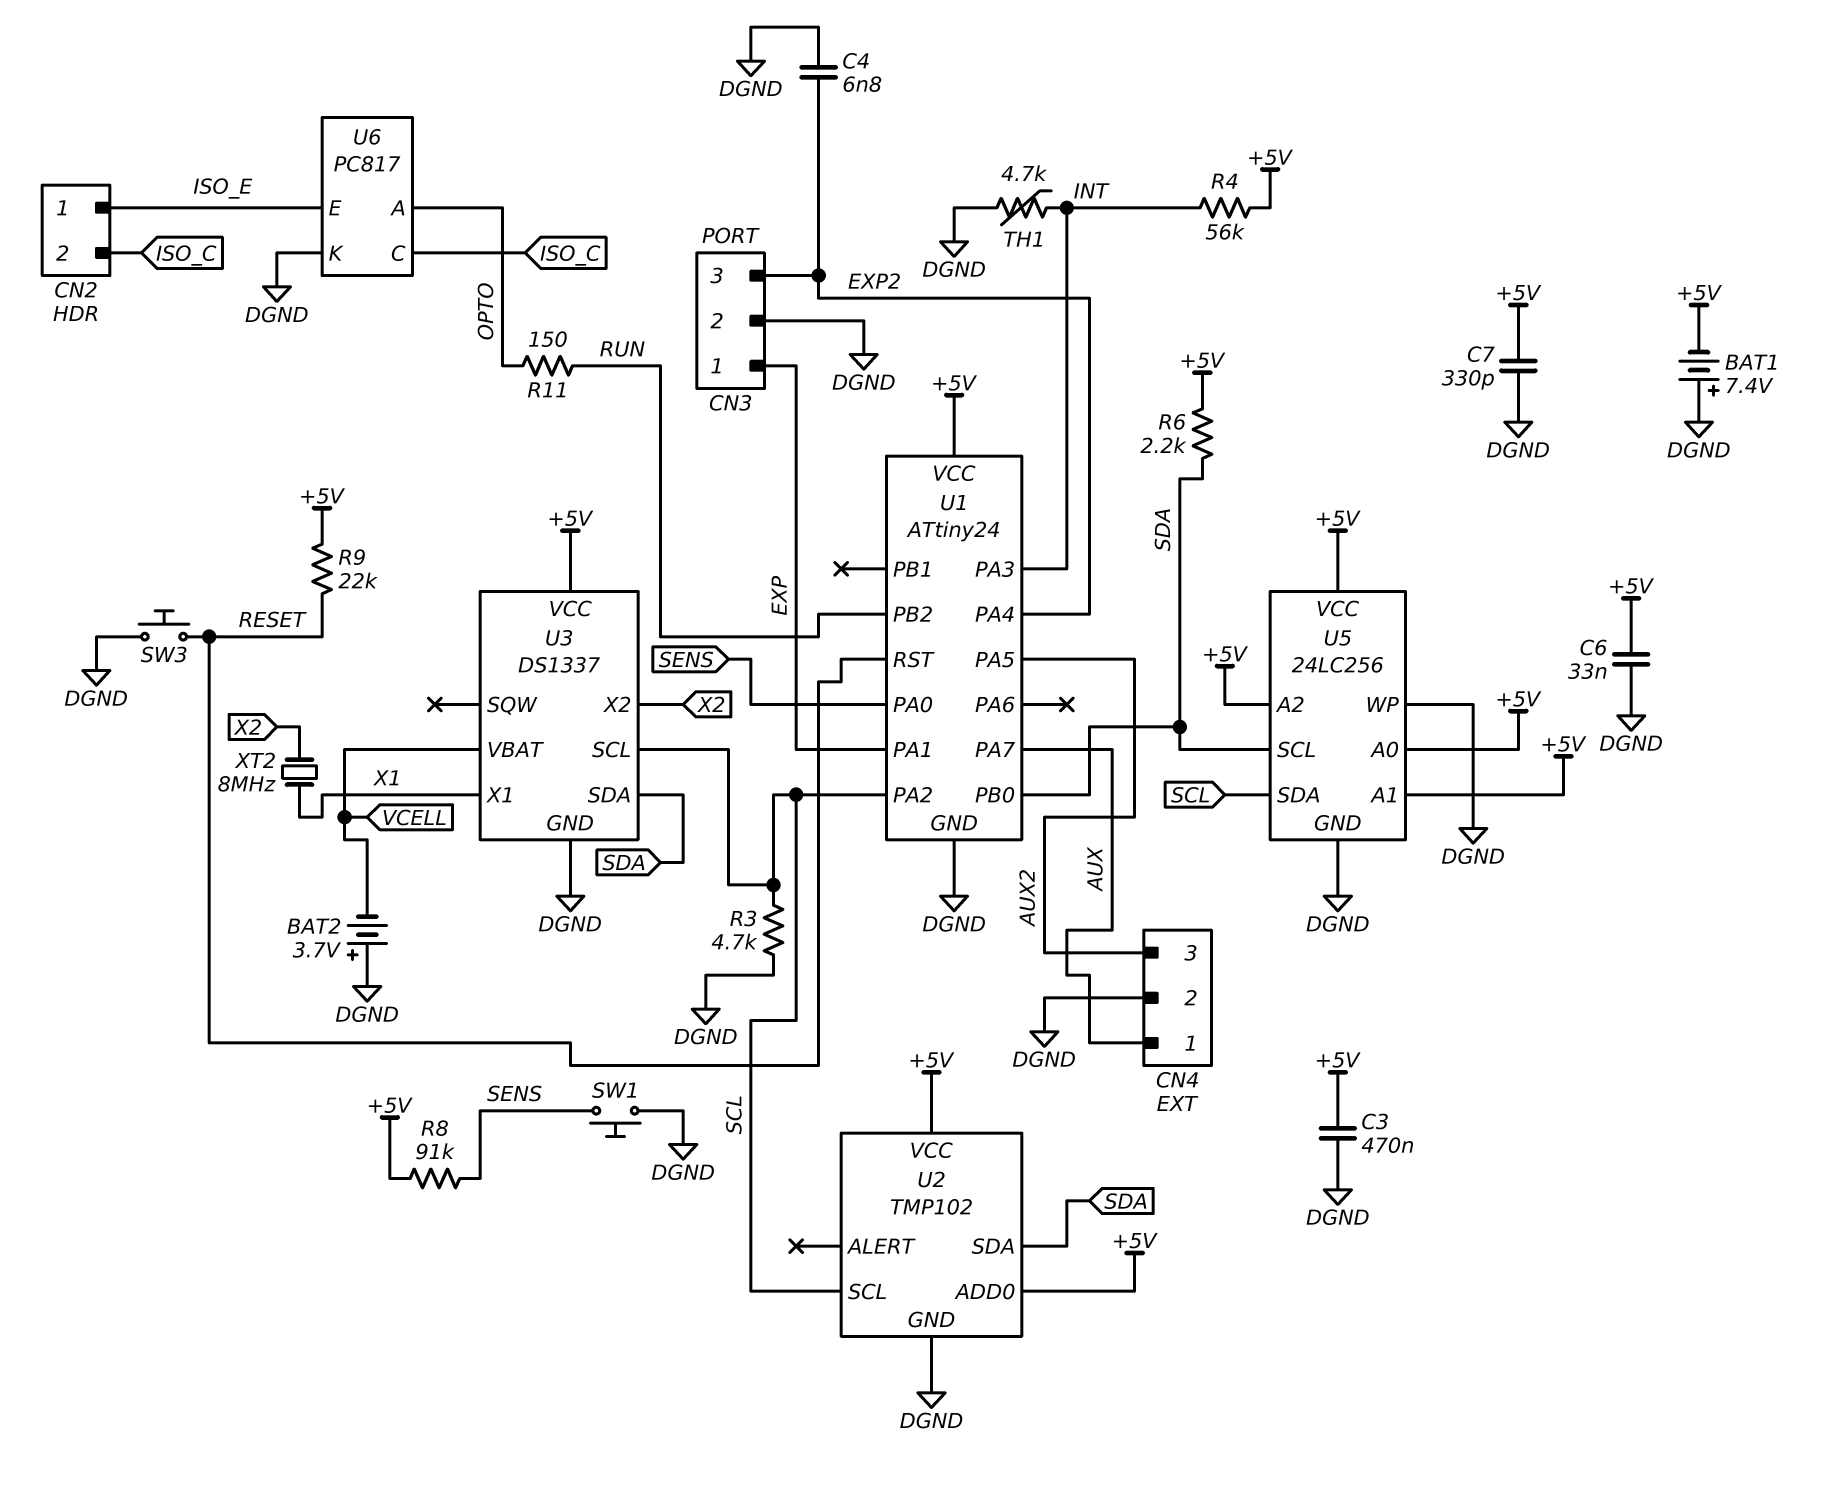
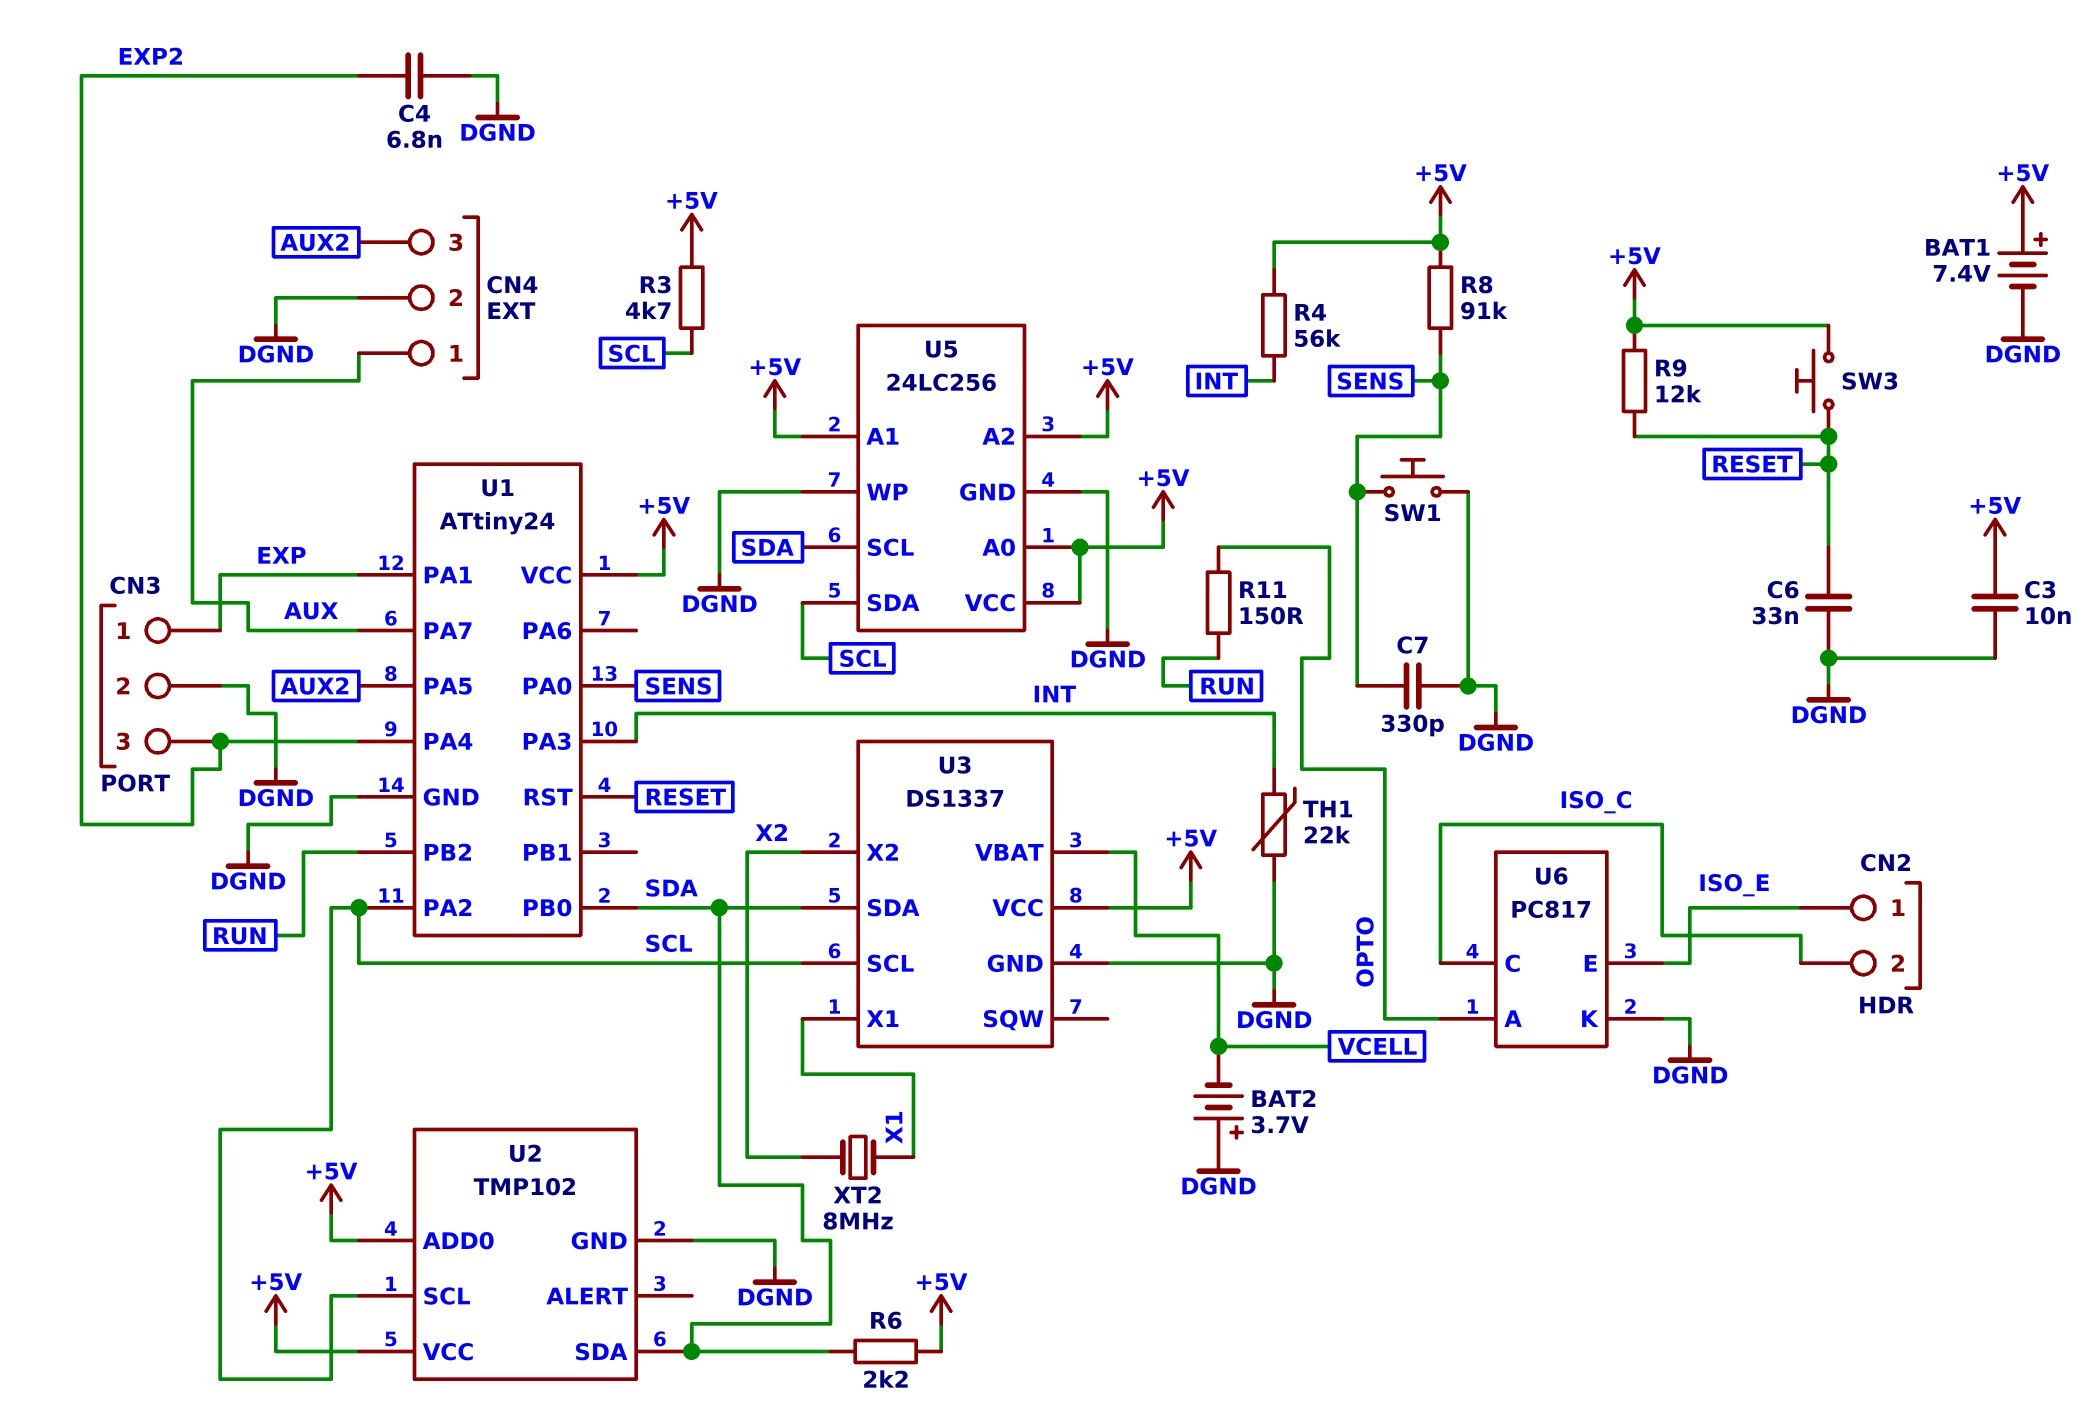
BAT1: 7.4V (plus DGND, minus +5V) -> 7.4V (plus +5V, minus DGND)
C3: 470nF (+5V, DGND) -> 10nF (+5V, DGND)
C6: 33nF (+5V, DGND) -> 33nF (DGND, RESET)
C7: 330pF (+5V, DGND) -> 330pF (DGND, SENS)
R3: 4.7k (DGND, SCL) -> 4.7k (+5V, SCL)
R9: 22k (+5V, RESET) -> 12k (+5V, RESET)
SW3: button (DGND, RESET) -> button (+5V, RESET)
TH1: 4.7k (DGND, INT) -> 22k (DGND, INT)

